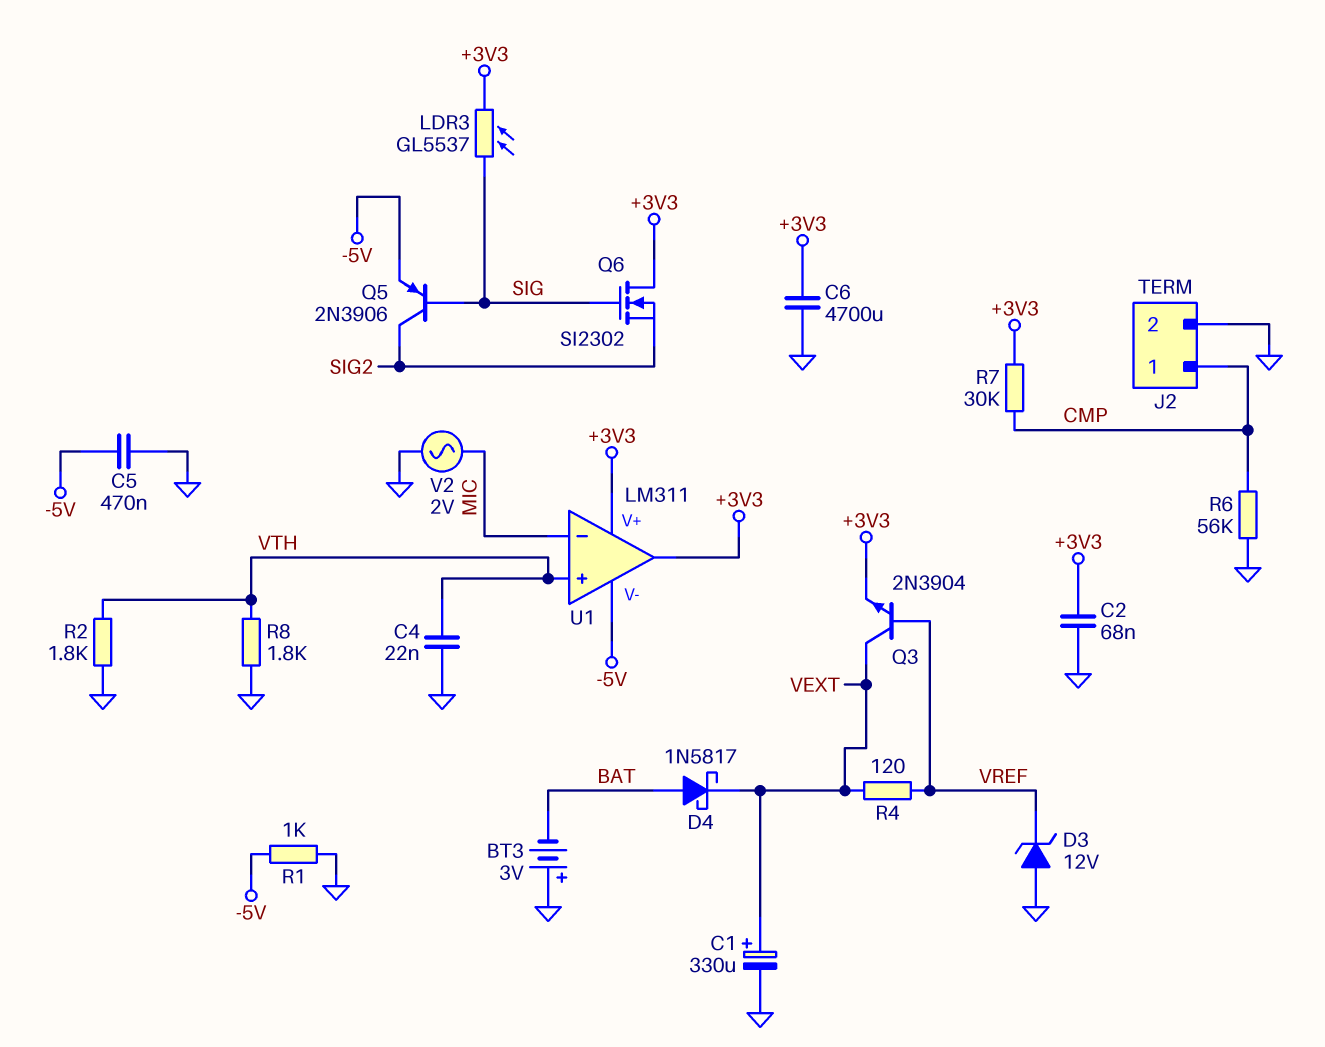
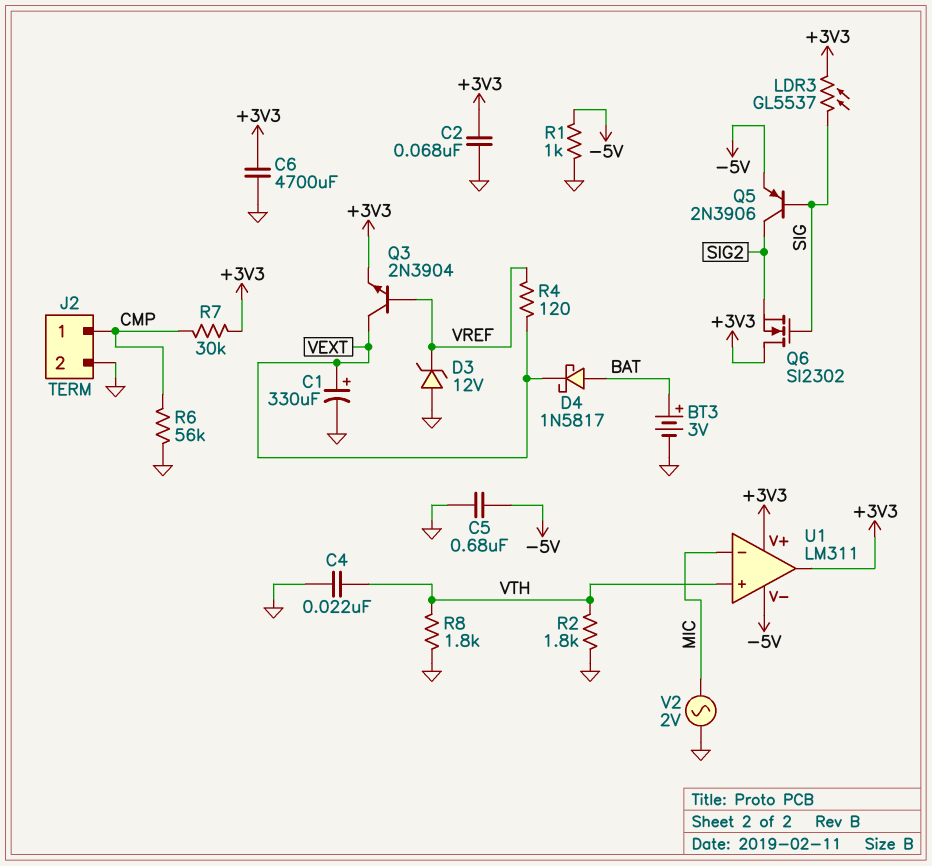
BT3: 3V (plus GND, minus BAT) -> 3V (plus BAT, minus GND)
C5: 470nF (-5V, GND) -> 680nF (-5V, GND)

